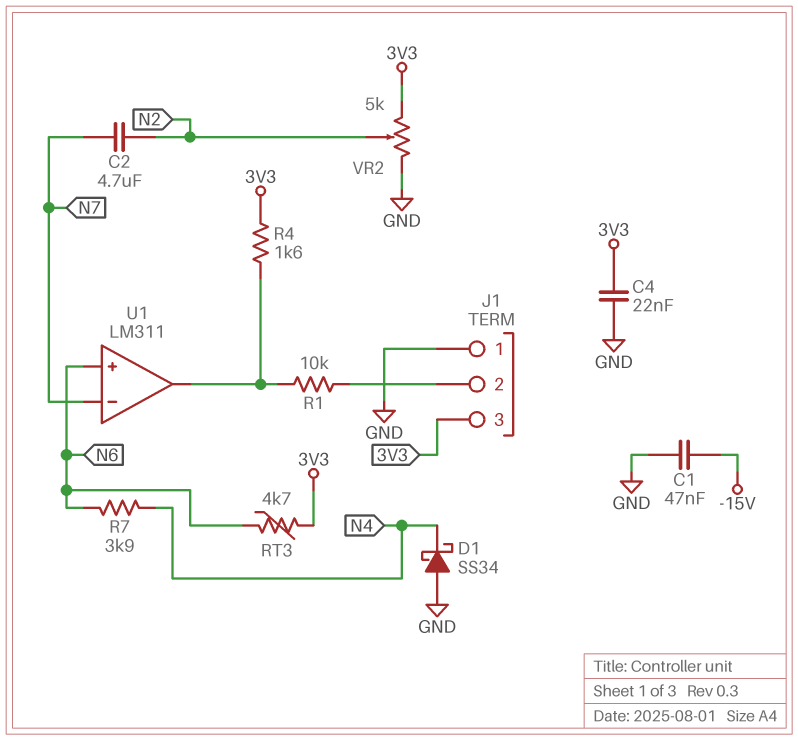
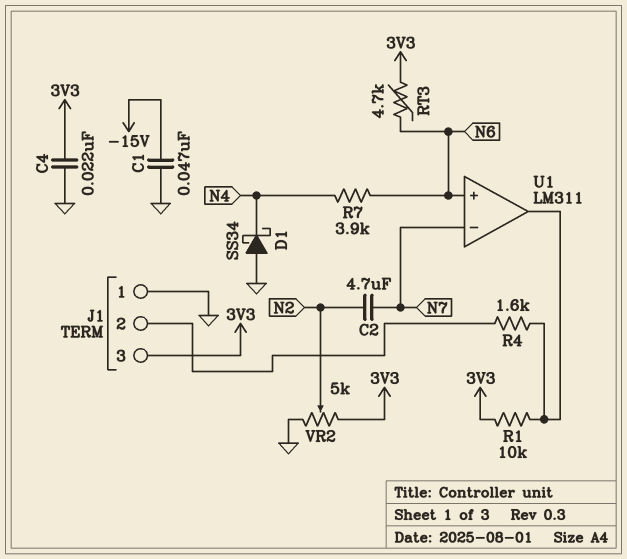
R1: 10k (J1/2, U1/out) -> 10k (3V3, U1/out)
R4: 1.6k (3V3, U1/out) -> 1.6k (J1/2, U1/out)

